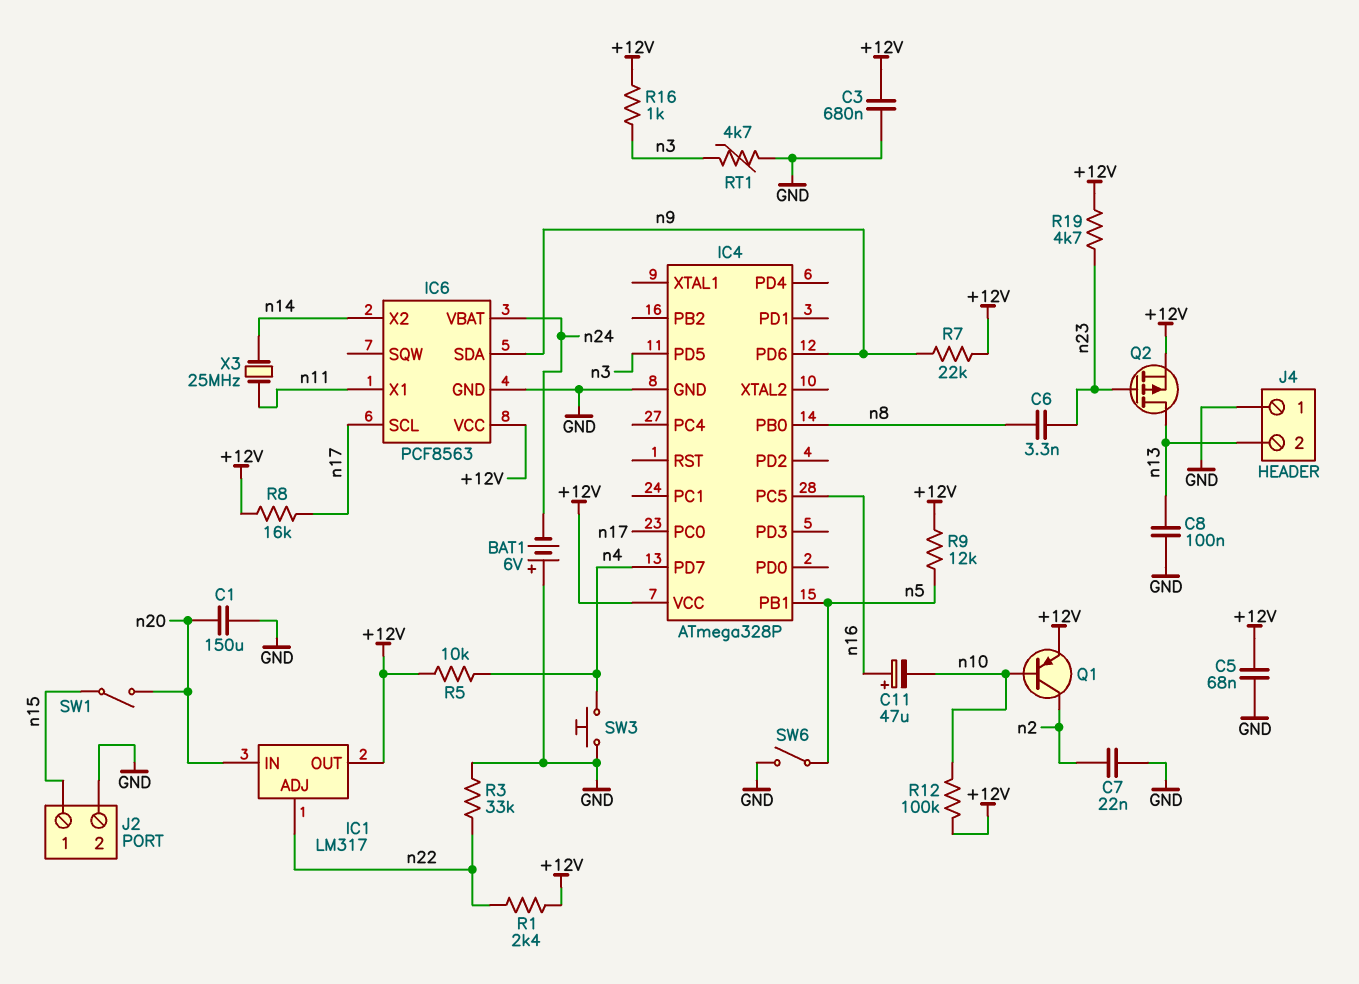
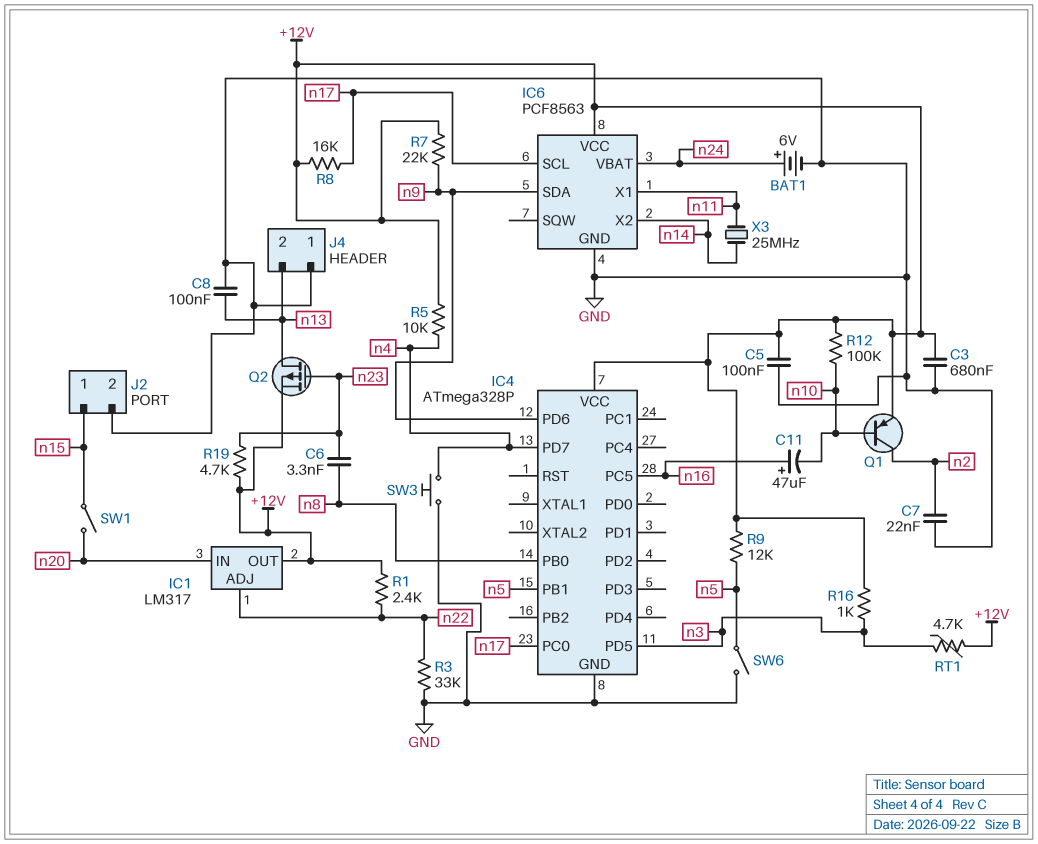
BAT1: 6V (plus GND, minus n24) -> 6V (plus n24, minus GND)
C1: 150uF (GND, n20) -> none
C5: 68nF (+12V, GND) -> 100nF (+12V, GND)
RT1: 4.7k (GND, n3) -> 4.7k (+12V, n3)

